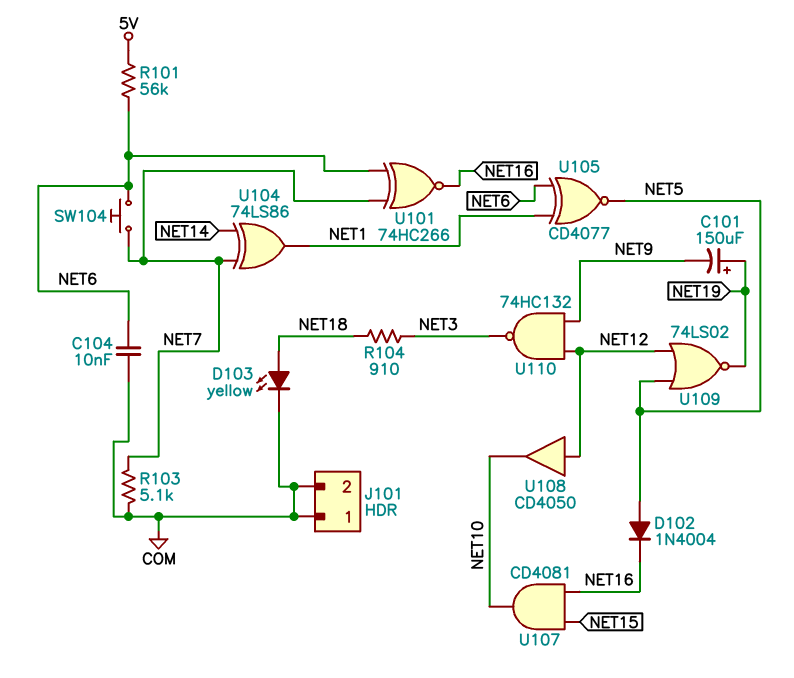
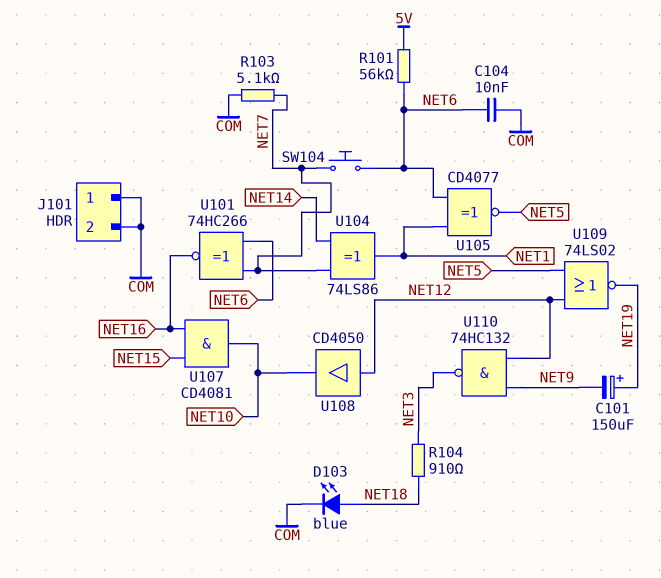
D102: diode 1N4004 (A NET5, K NET16) -> none
D103: LED yellow (A NET18, K COM) -> LED blue (A NET18, K COM)

